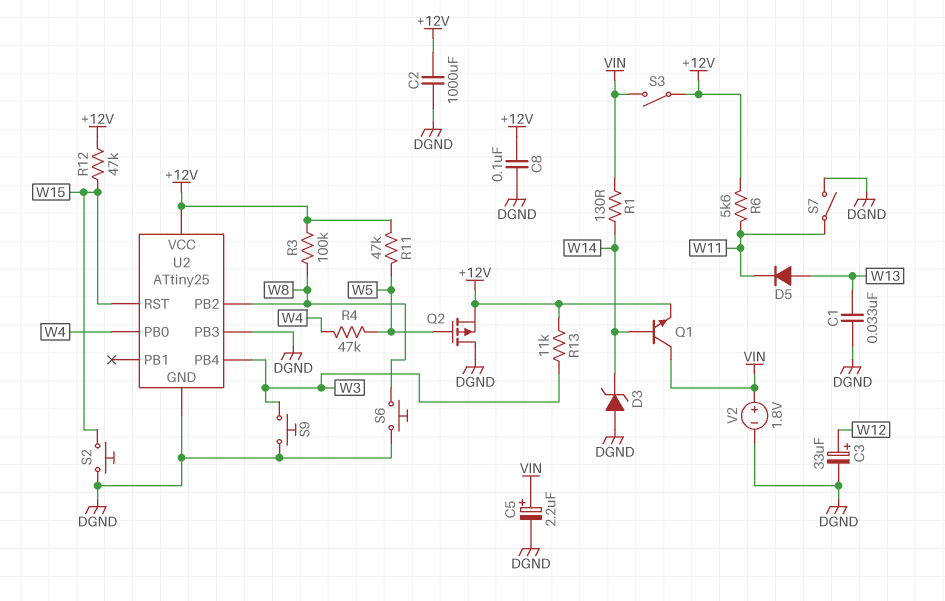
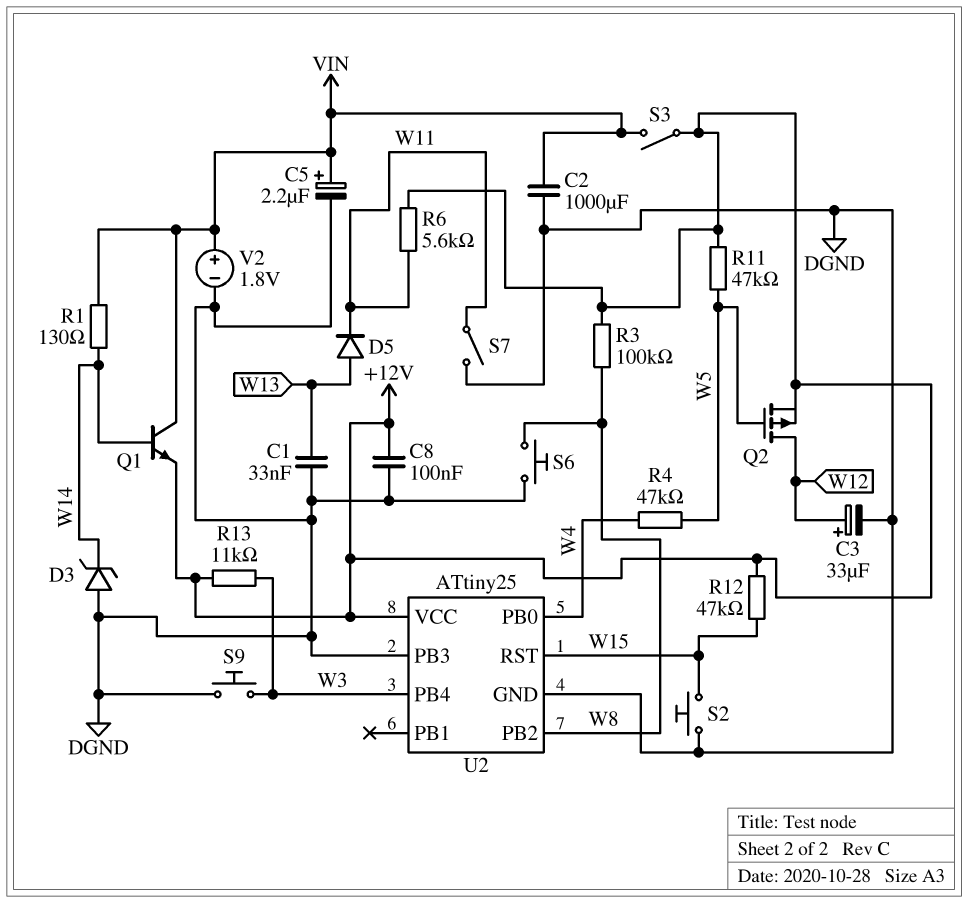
C2: 1000uF (+12V, DGND) -> 1000uF (DGND, VIN)
Q2: PMOS (G W5, D DGND, S +12V) -> PMOS (G W5, D W12, S +12V)

